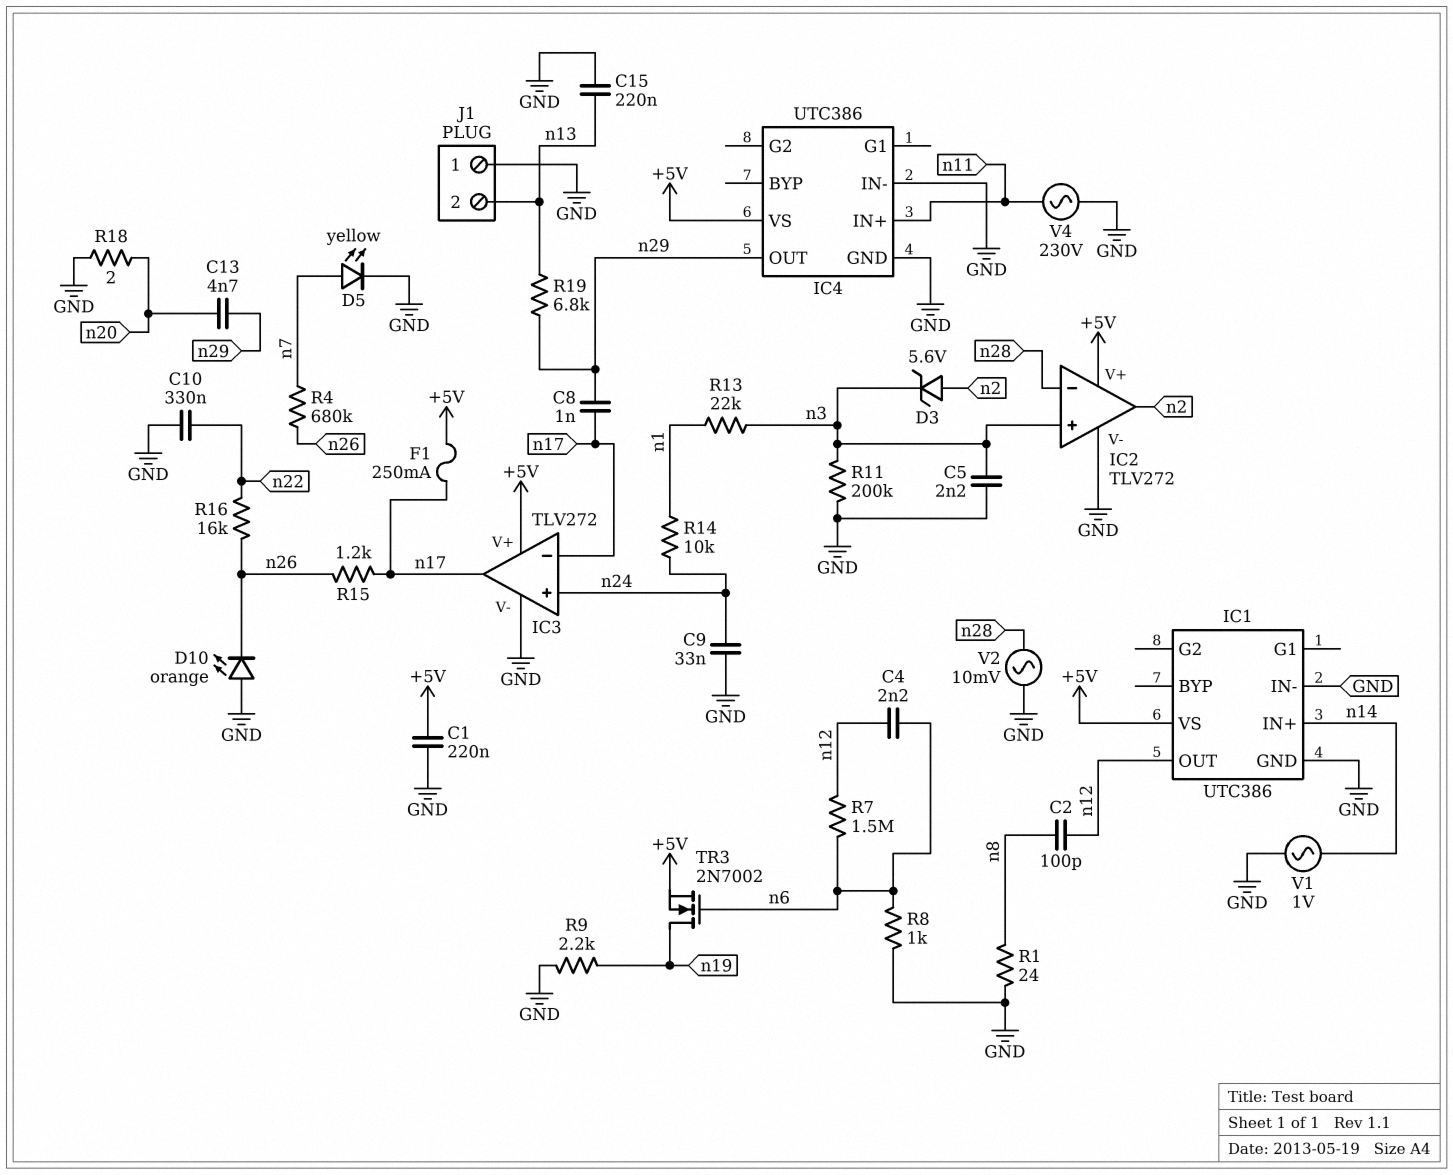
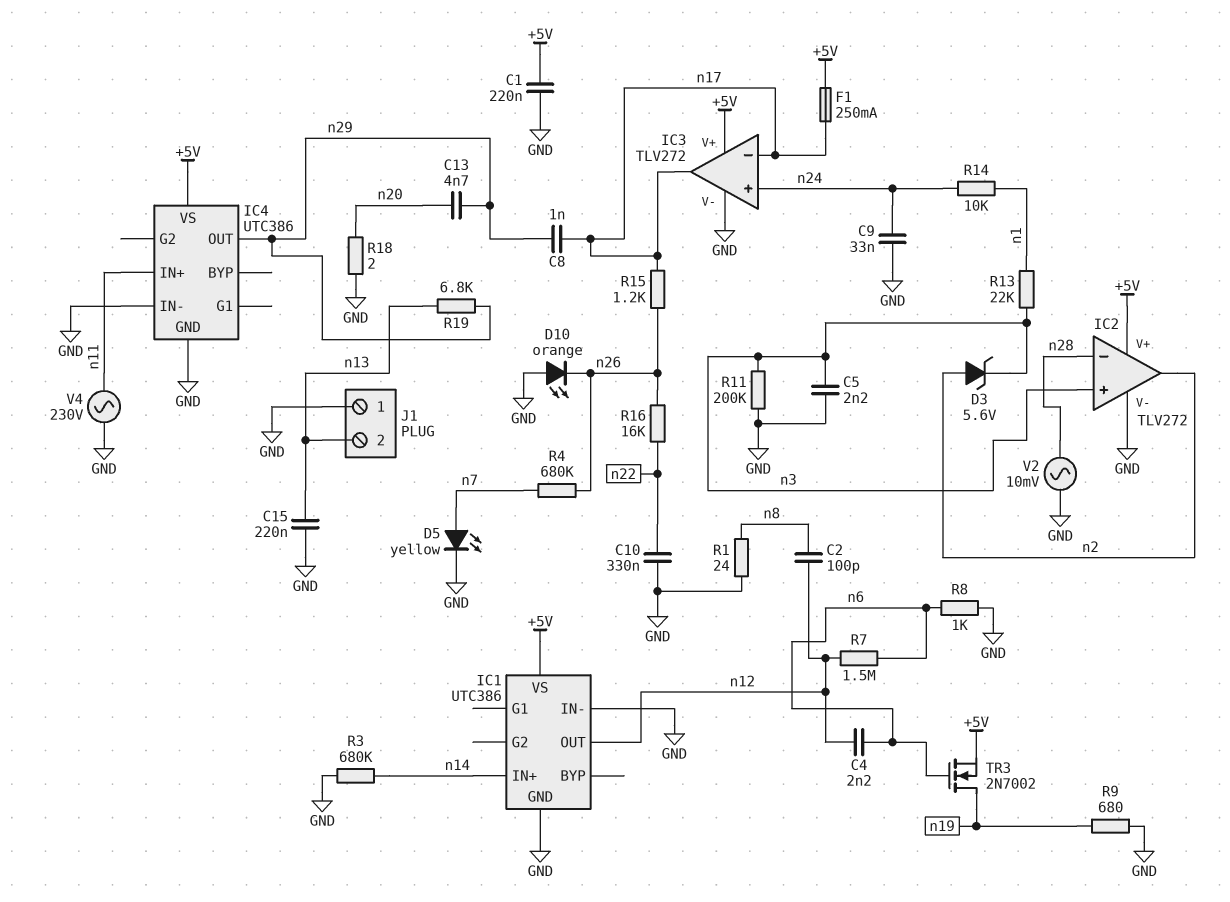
R3: none -> 680k (GND, n14)
R9: 2.2k (GND, n19) -> 680 (GND, n19)
V1: AC 1V (GND, n14) -> none

